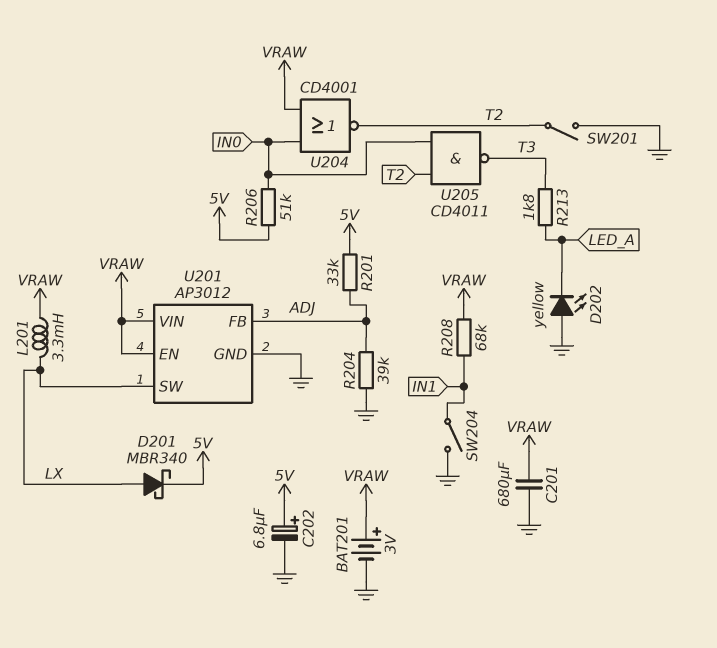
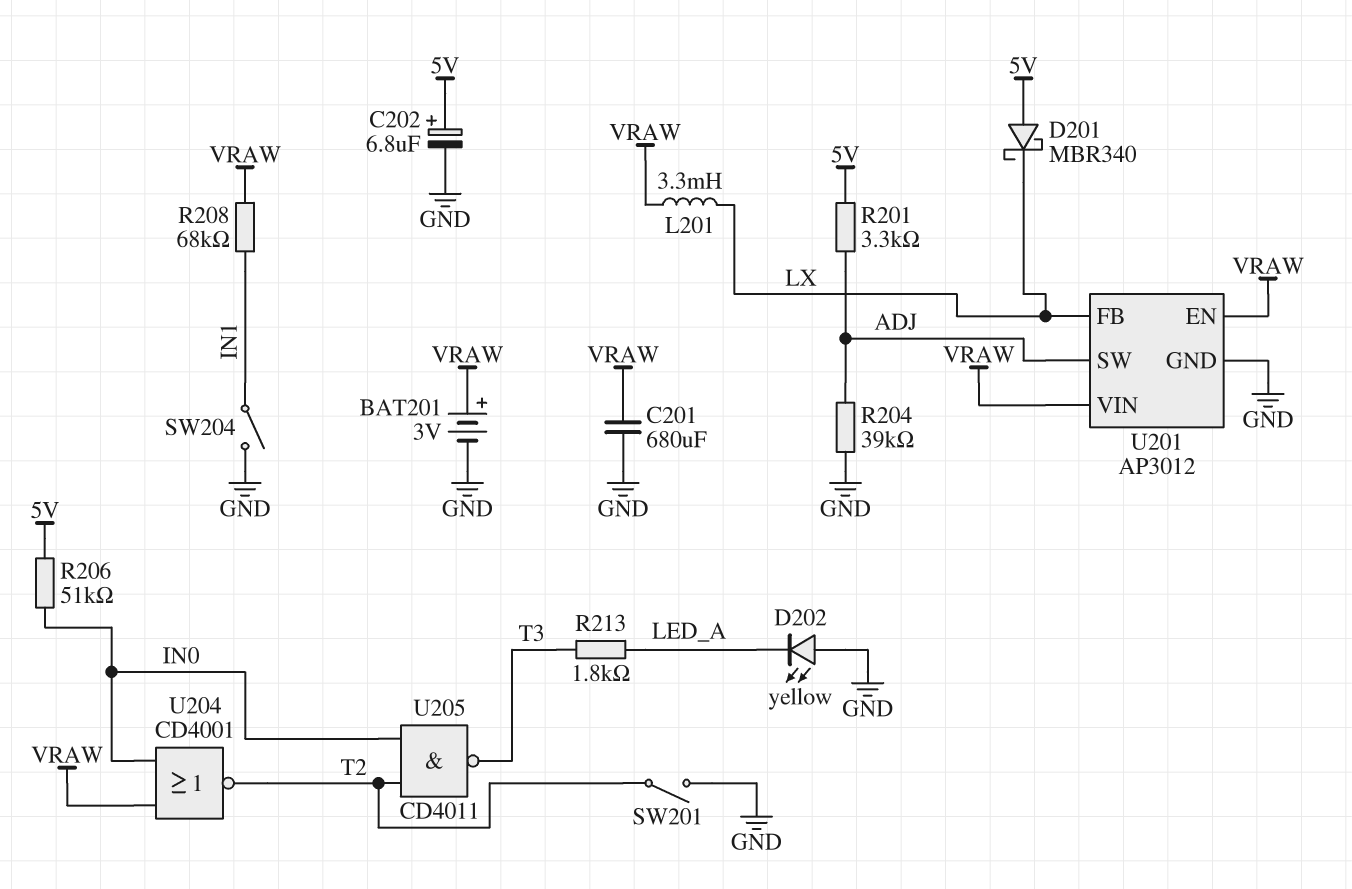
D201: schottky MBR340 (A LX, K 5V) -> schottky MBR340 (A 5V, K LX)
R201: 33k (5V, ADJ) -> 3.3k (5V, ADJ)
U201 pin FB: ADJ -> LX
U201 pin SW: LX -> ADJ

